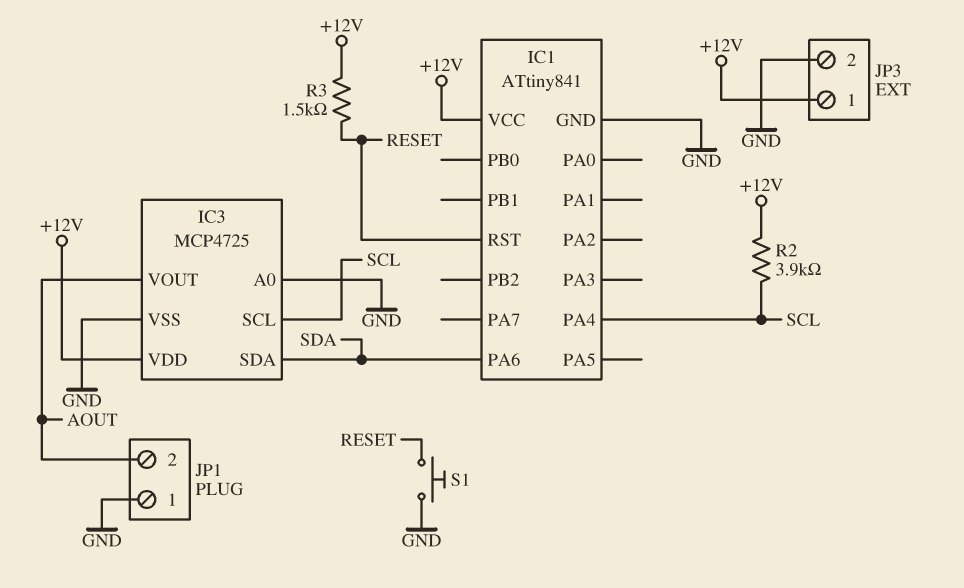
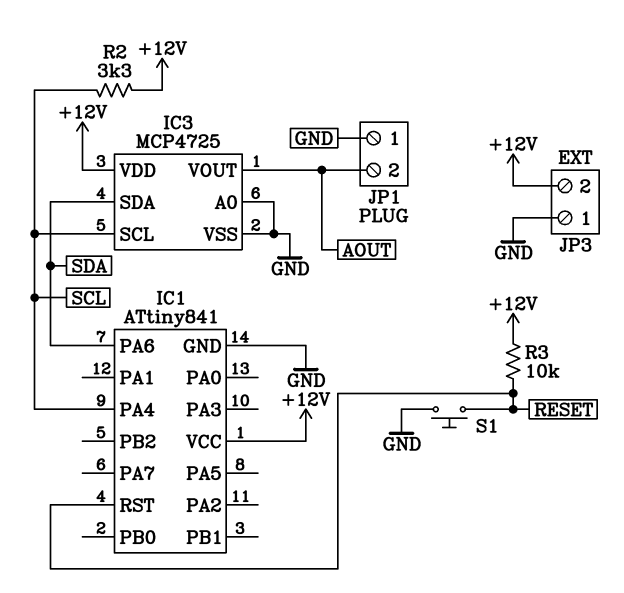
JP3 pin 1: +12V -> GND
JP3 pin 2: GND -> +12V
R2: 3.9k (+12V, SCL) -> 3.3k (+12V, SCL)
R3: 1.5k (+12V, RESET) -> 10k (+12V, RESET)

